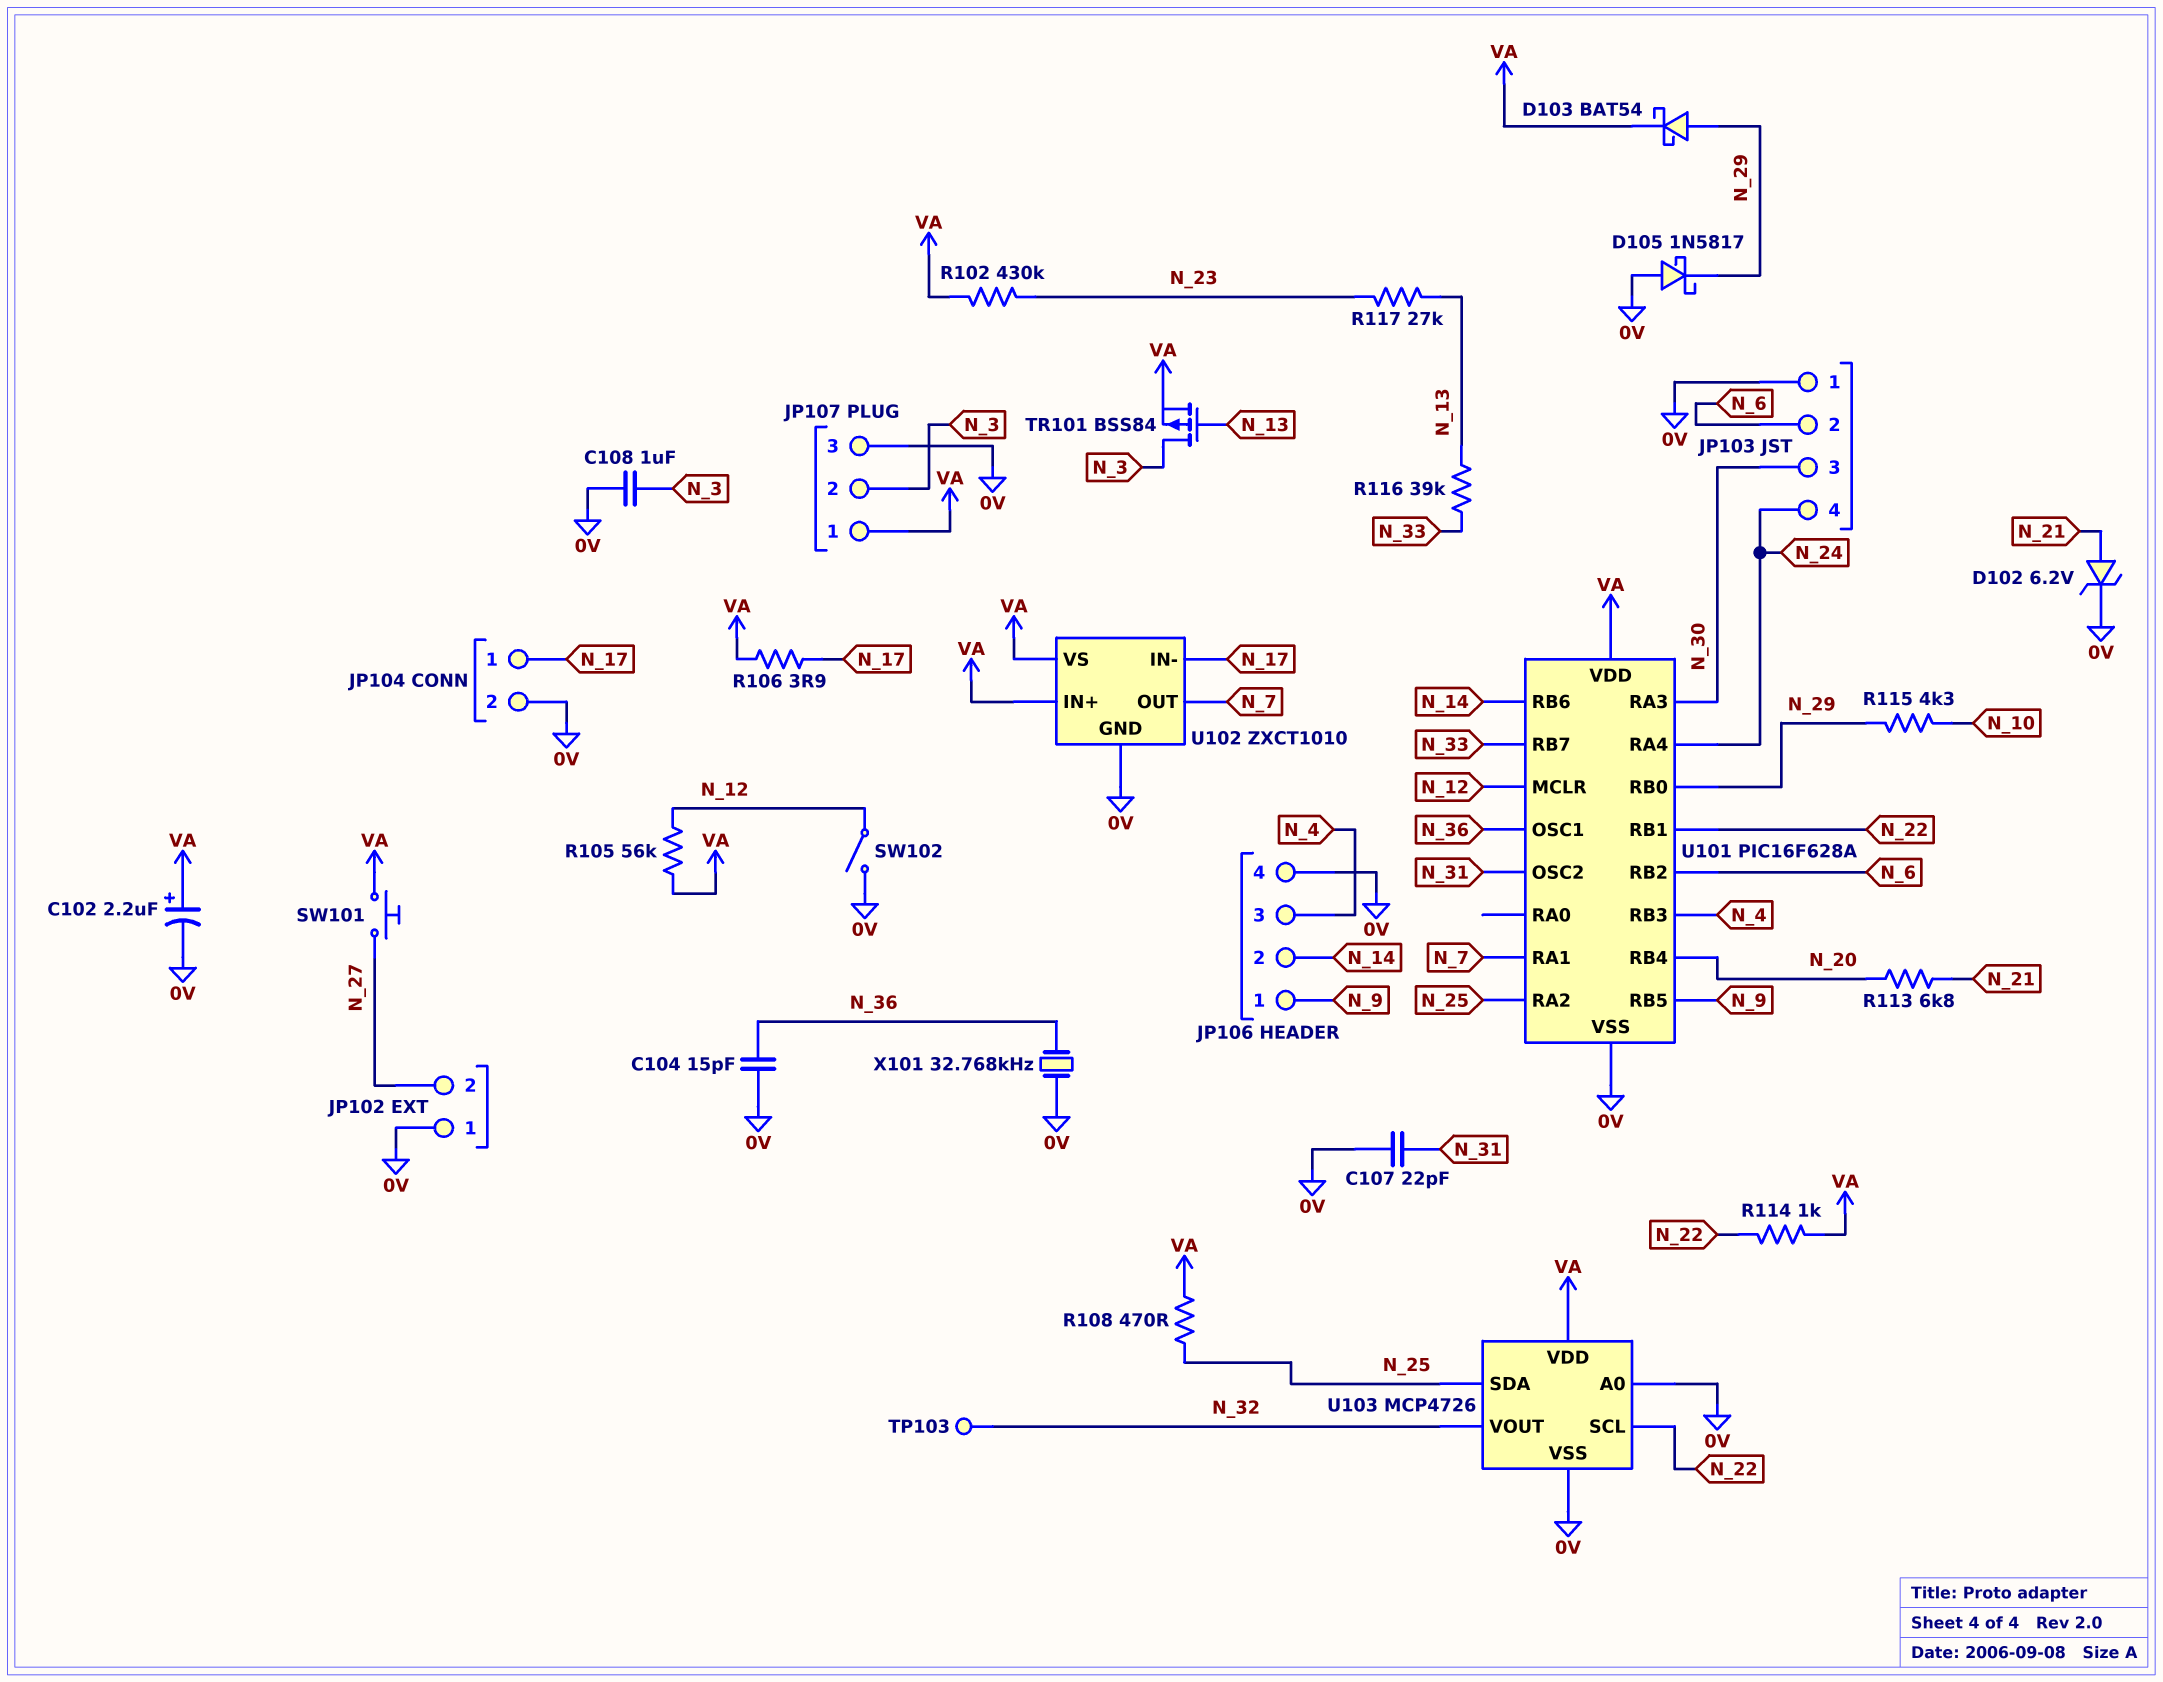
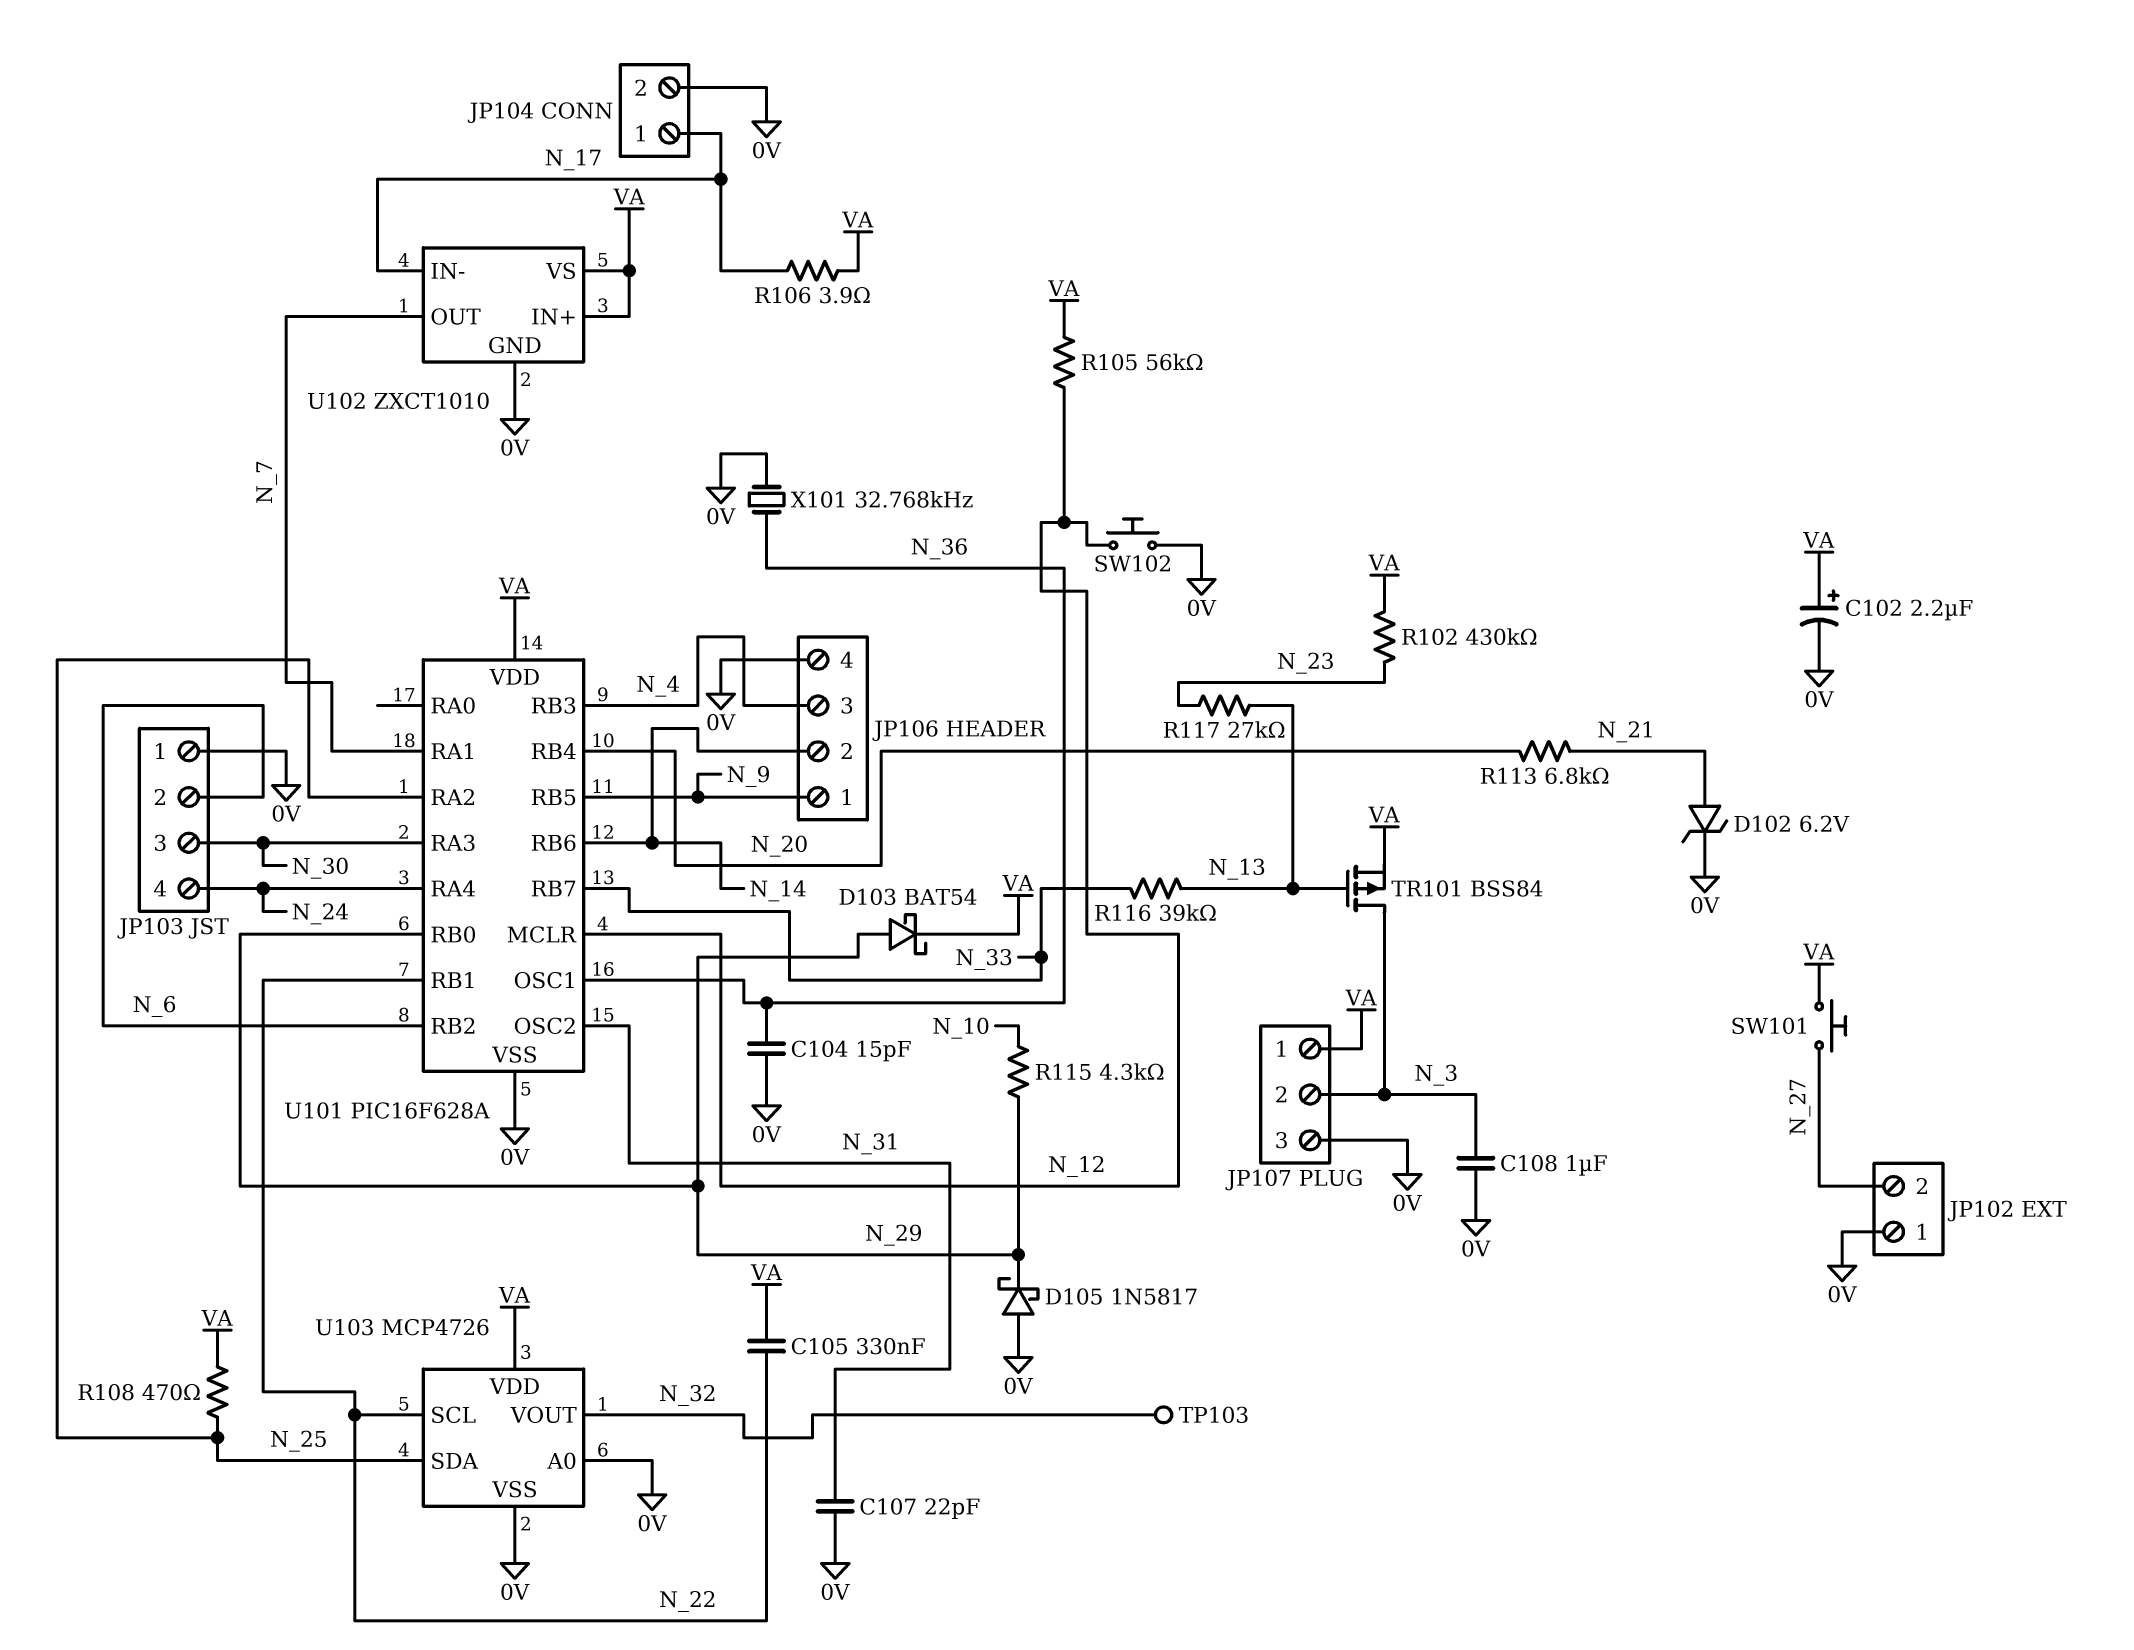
C105: none -> 330nF (N_22, VA)
R114: 1k (N_22, VA) -> none
SW102: switch (0V, N_12) -> button (0V, N_12)

